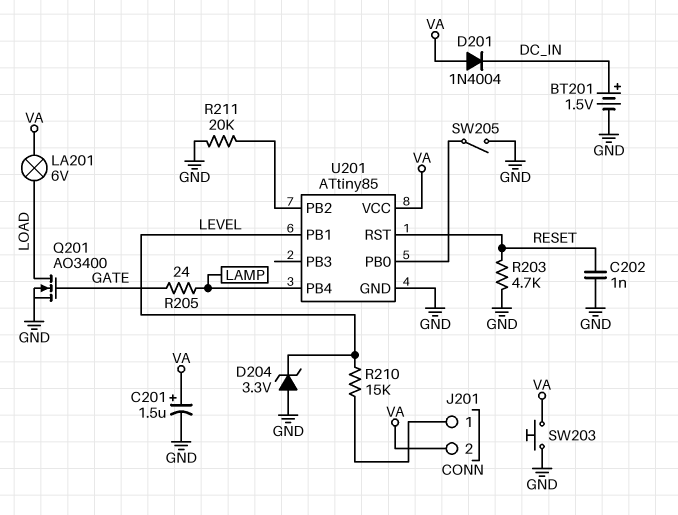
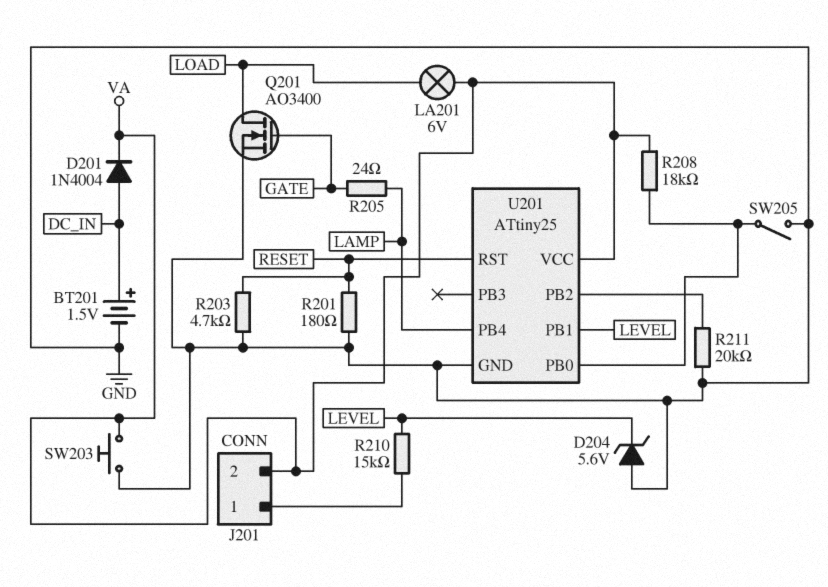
C201: 1.5uF (plus VA, minus GND) -> none
C202: 1nF (GND, RESET) -> none
D201: diode 1N4004 (A VA, K DC_IN) -> diode 1N4004 (A DC_IN, K VA)
D204: zener 3.3V (A GND, K LEVEL) -> zener 5.6V (A GND, K LEVEL)
R201: none -> 180 (GND, RESET)
R208: none -> 18k (U201/PB0, VA)
U201: ATtiny85 -> ATtiny25

